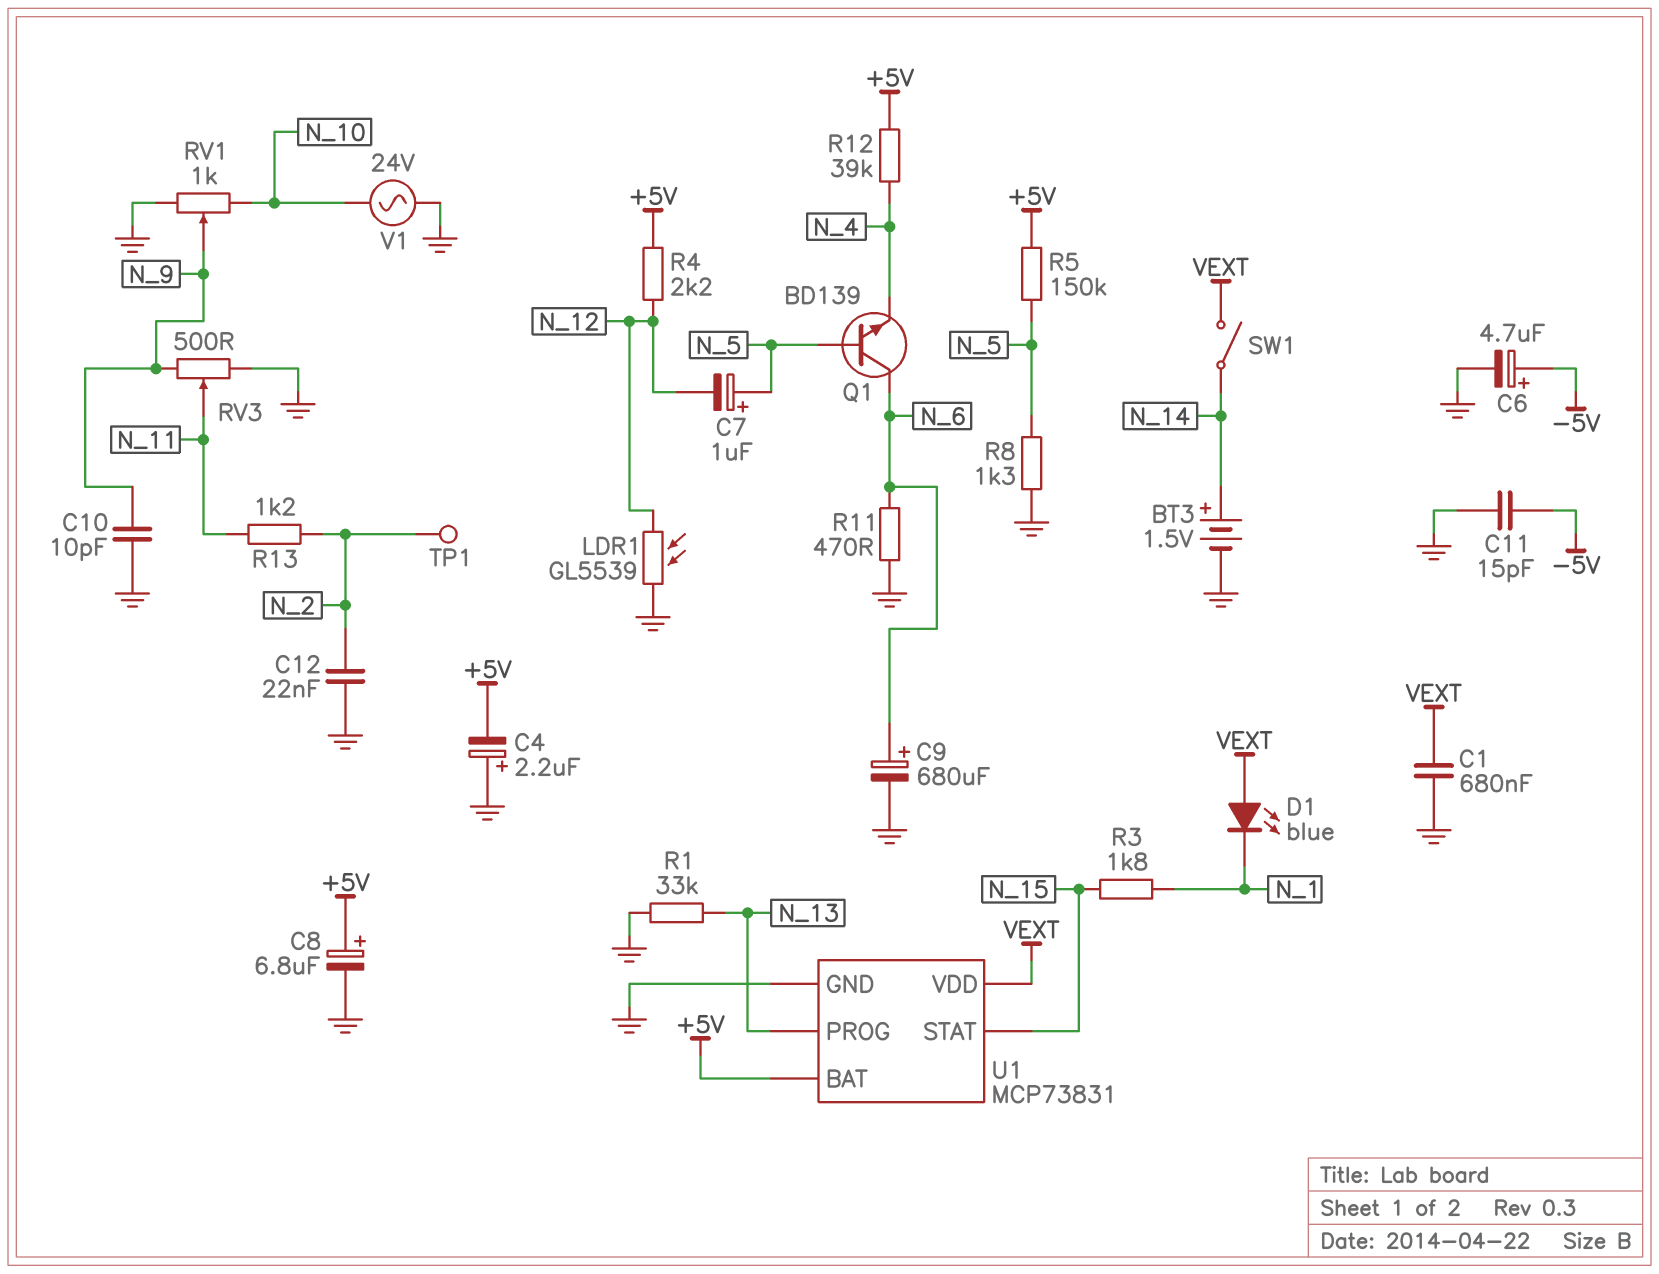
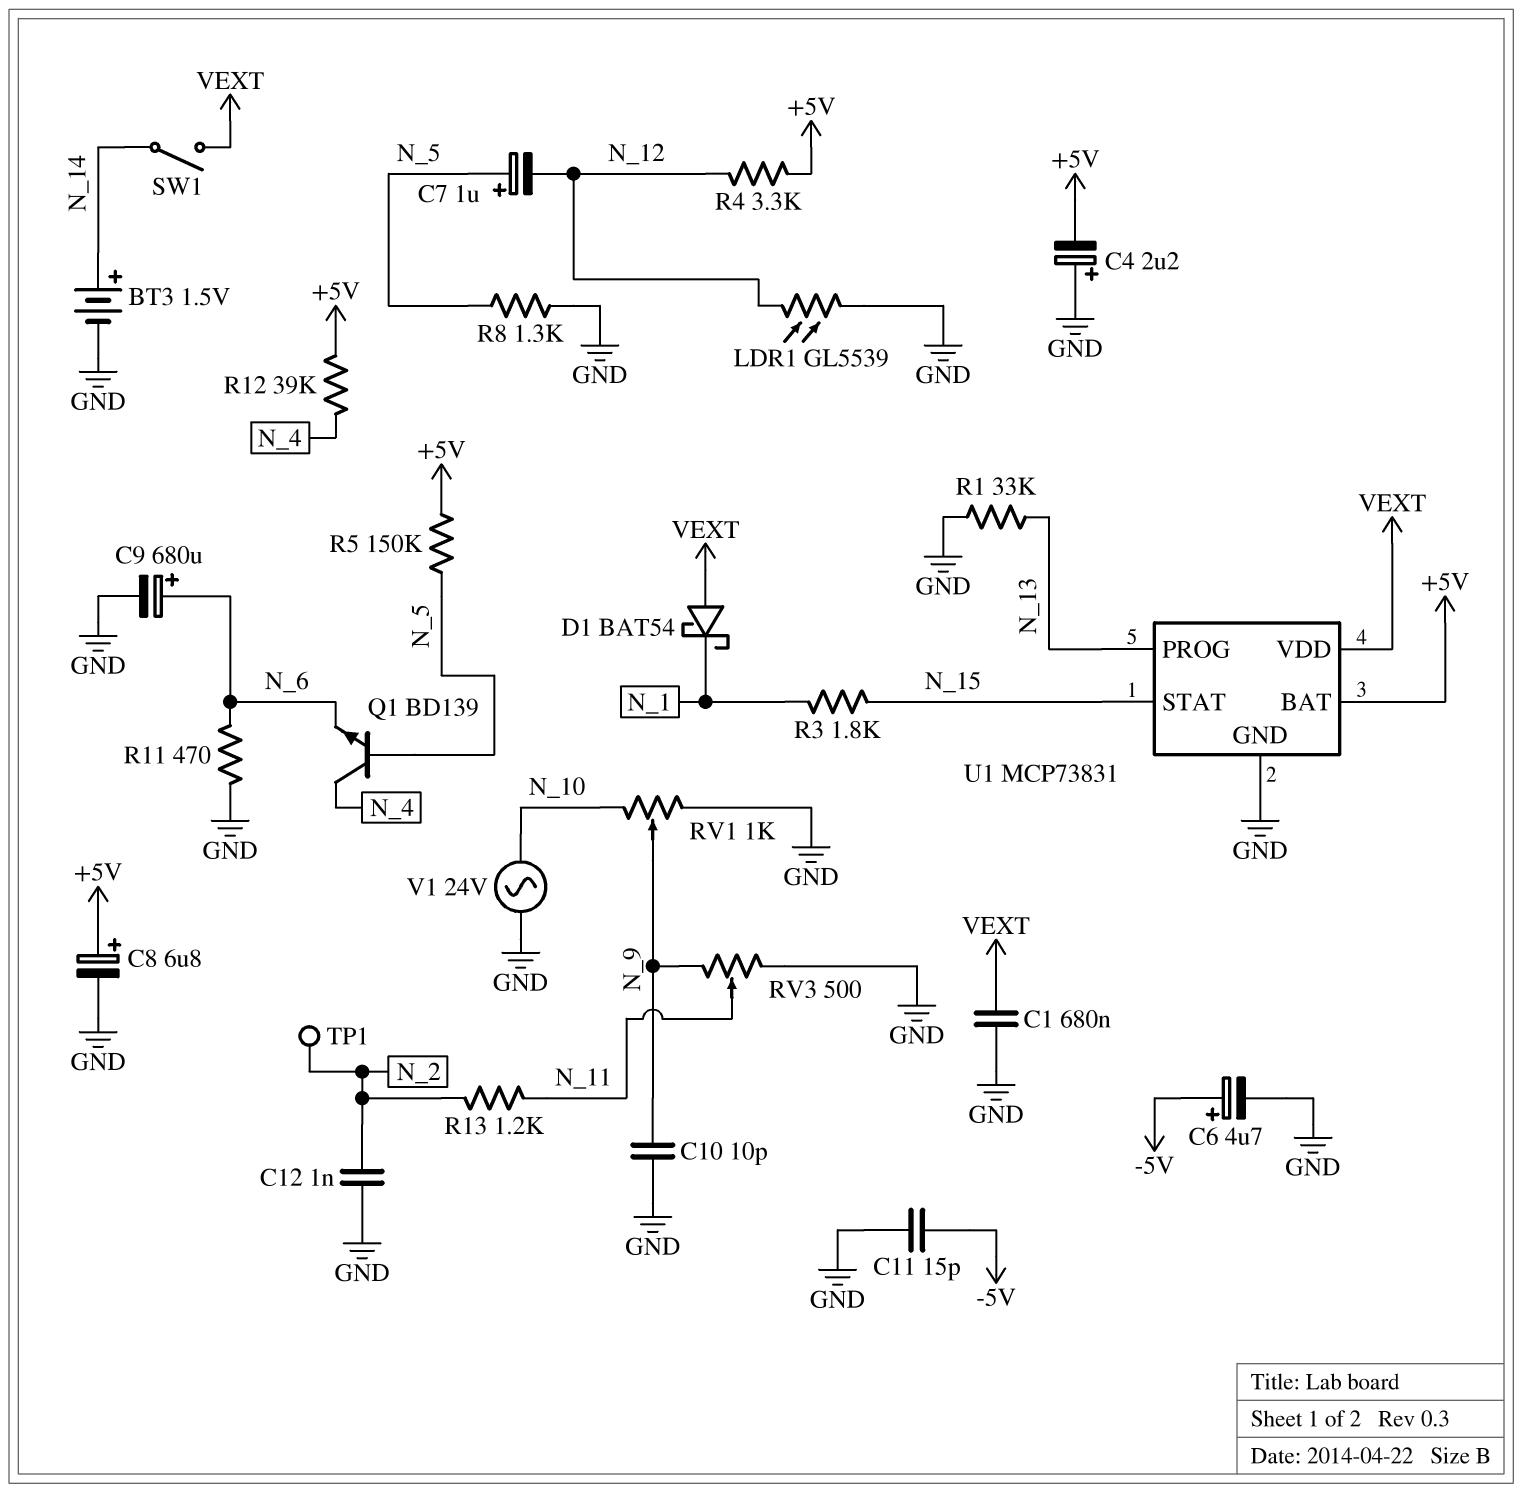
C12: 22nF (GND, N_2) -> 1nF (GND, N_2)
D1: LED blue (A VEXT, K N_1) -> schottky BAT54 (A VEXT, K N_1)
Q1: NPN BD139 (B N_5, C N_6, E N_4) -> NPN BD139 (B N_5, C N_4, E N_6)
R4: 2.2k (+5V, N_12) -> 3.3k (+5V, N_12)

